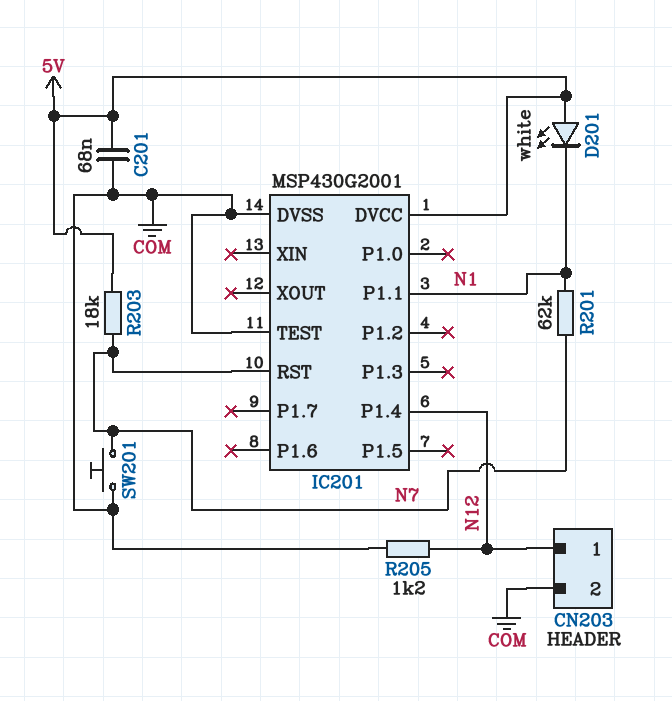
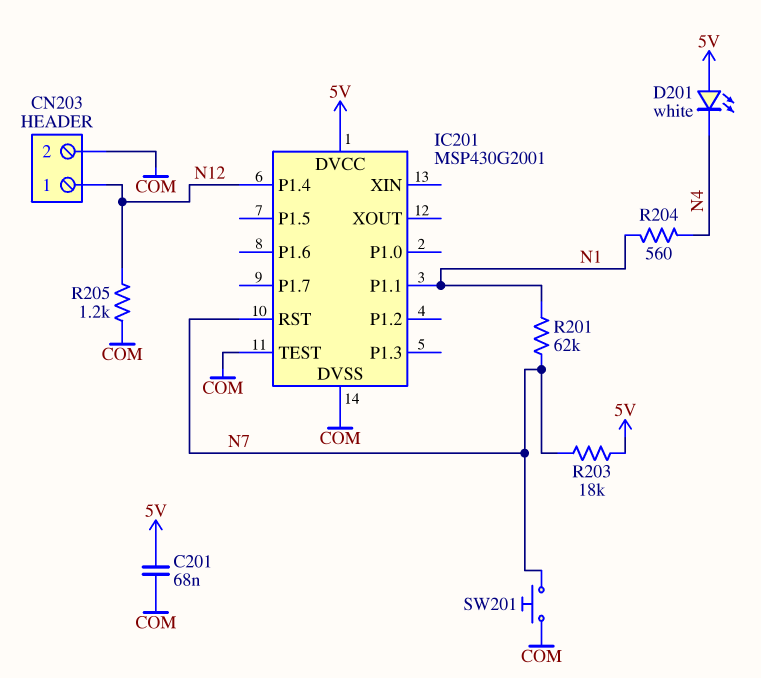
D201: LED white (A 5V, K N1) -> LED white (A 5V, K N4)
R204: none -> 560 (N1, N4)

